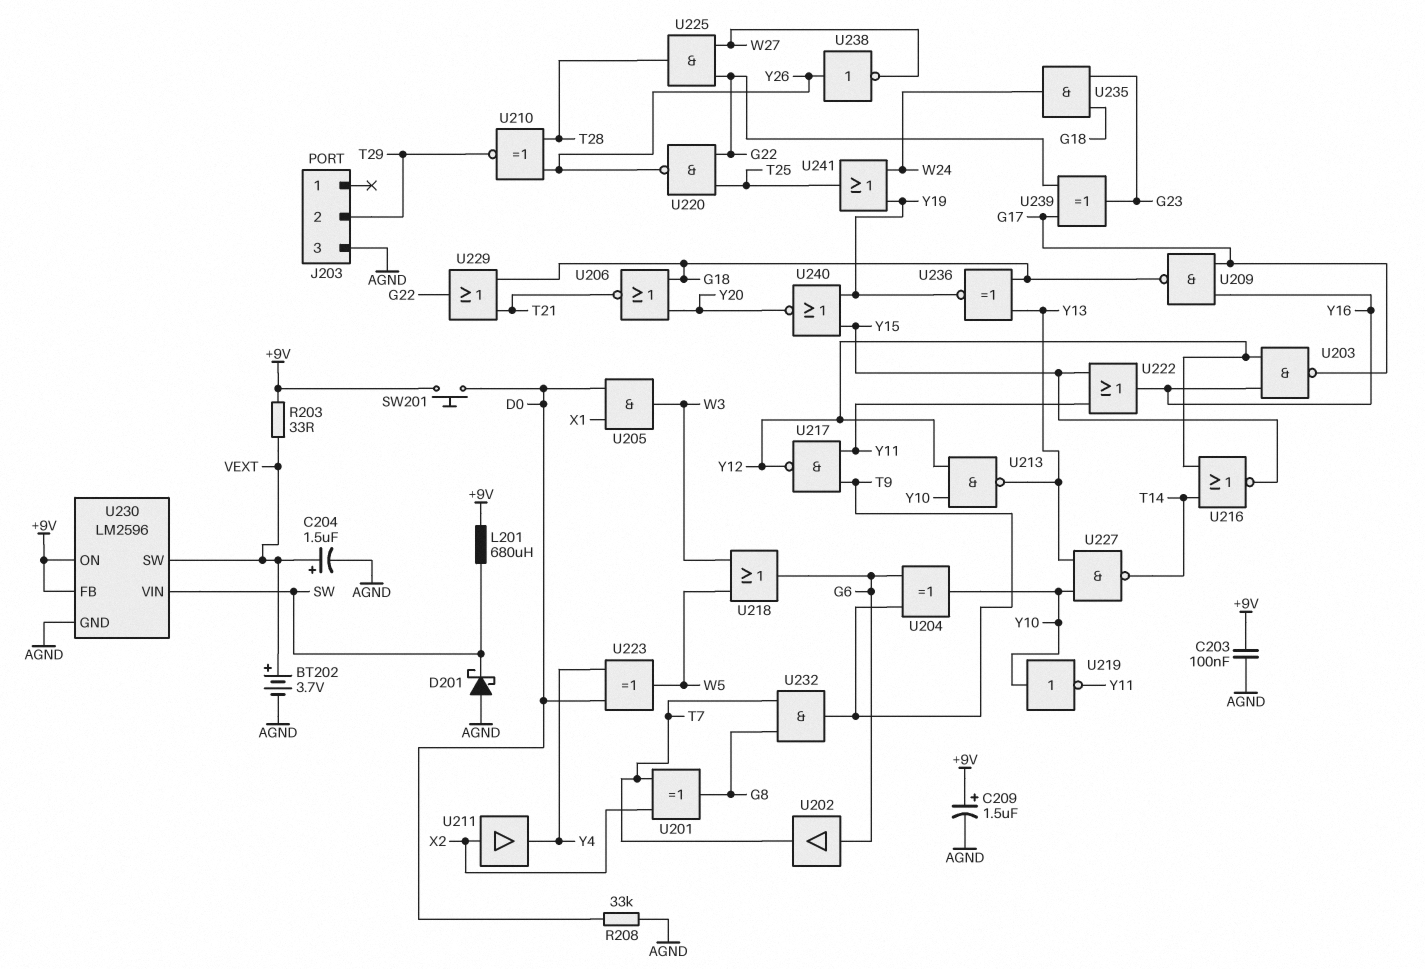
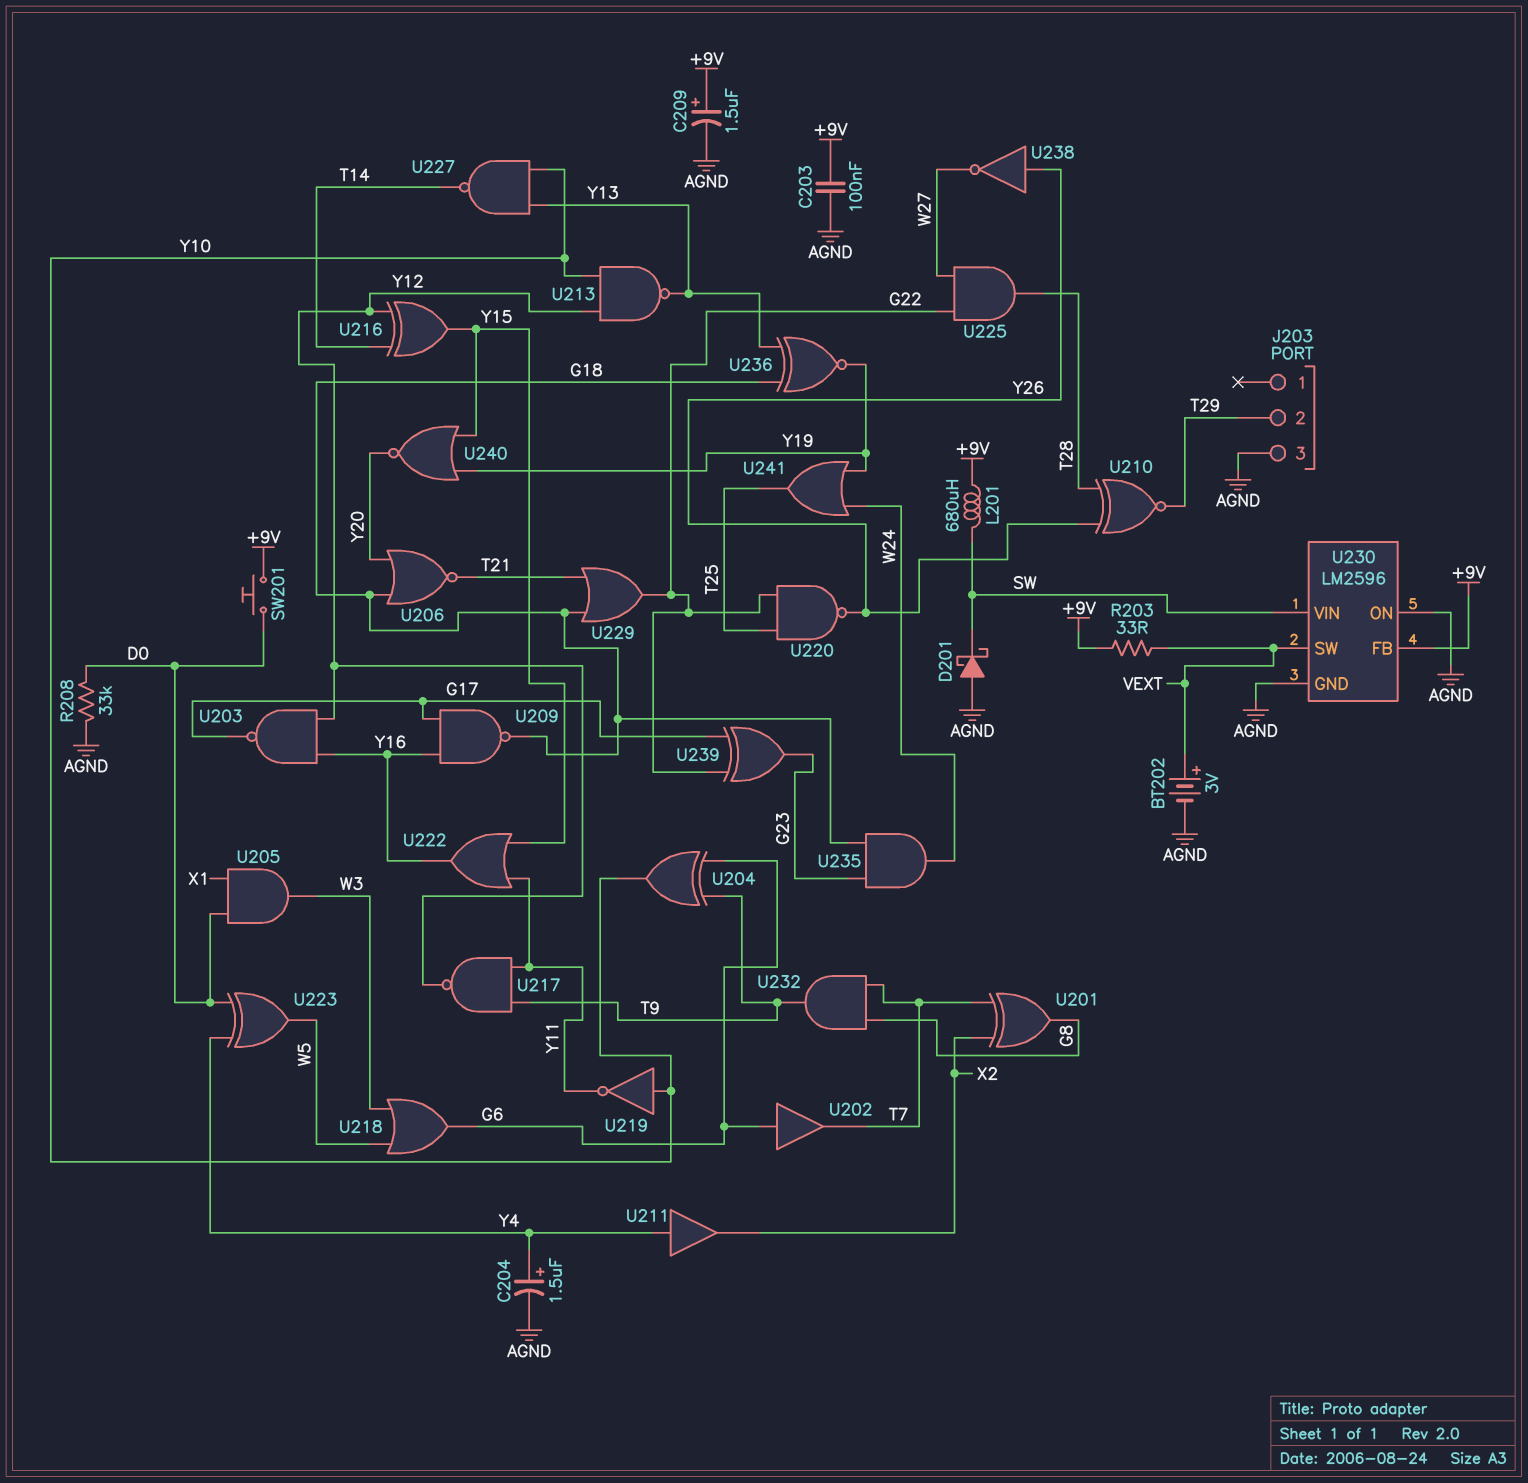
BT202: 3.7V (plus VEXT, minus AGND) -> 3V (plus VEXT, minus AGND)
C204: 1.5uF (plus VEXT, minus AGND) -> 1.5uF (plus Y4, minus AGND)
U211: buffer (in X2, out Y4) -> buffer (in Y4, out X2)
U216: NOR (in T14, in Y12, out Y15) -> XOR (in T14, in Y12, out Y15)
U230 pin ON: +9V -> AGND

